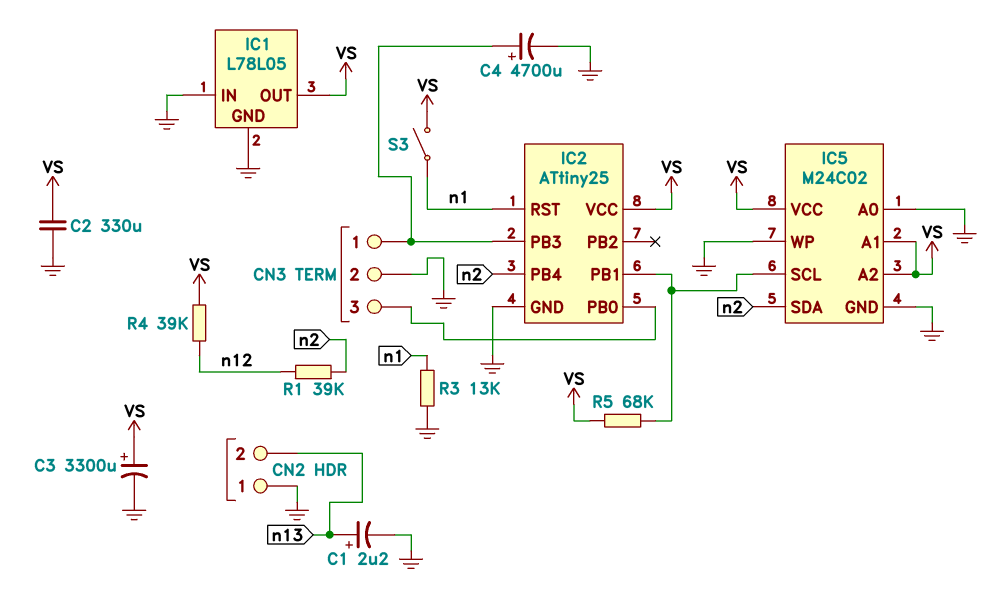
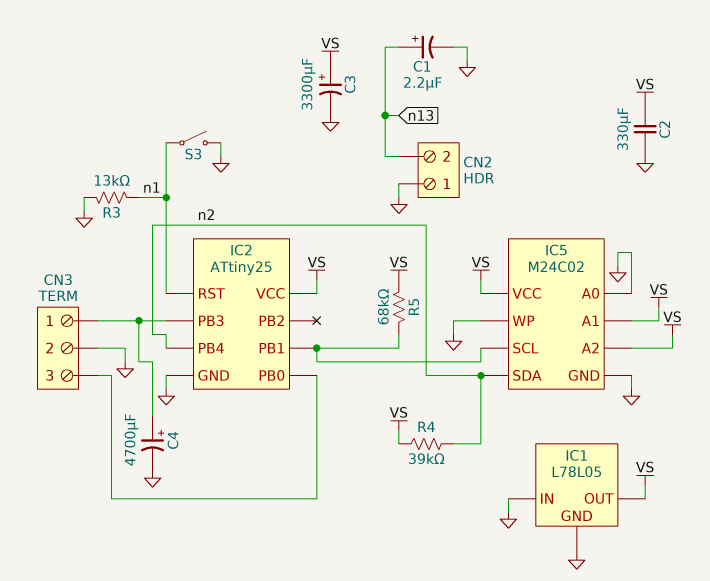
R1: 39k (n2, n12) -> none
R4: 39k (VS, n12) -> 39k (VS, n2)
S3: switch (VS, n1) -> switch (GND, n1)

